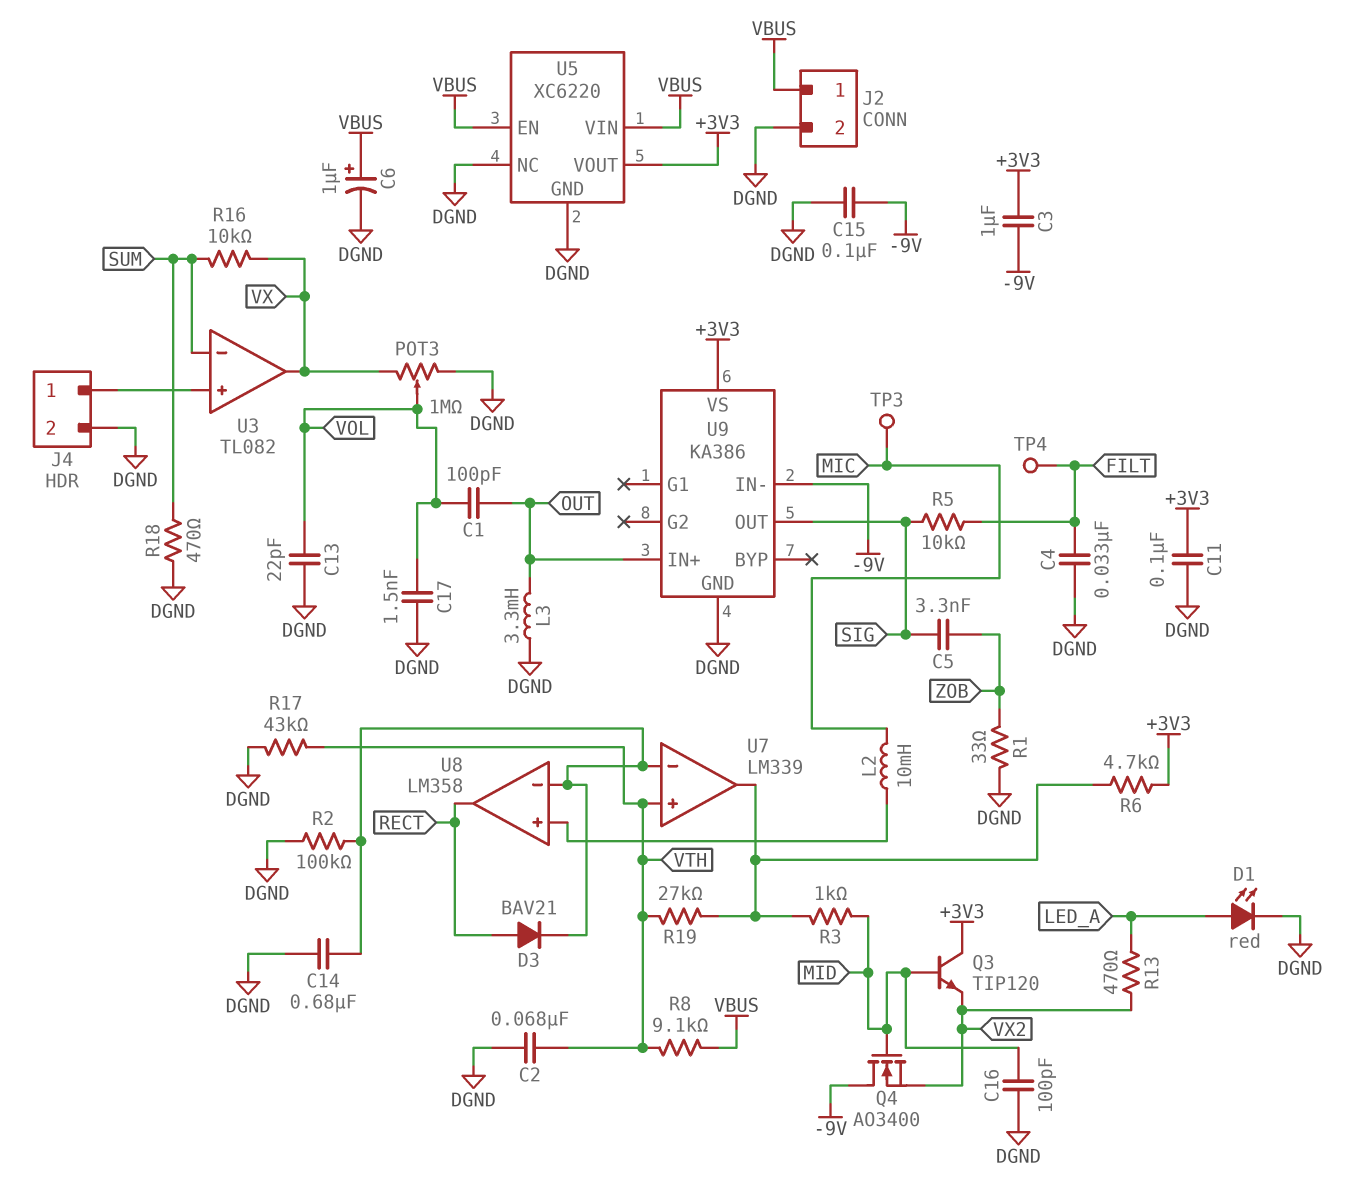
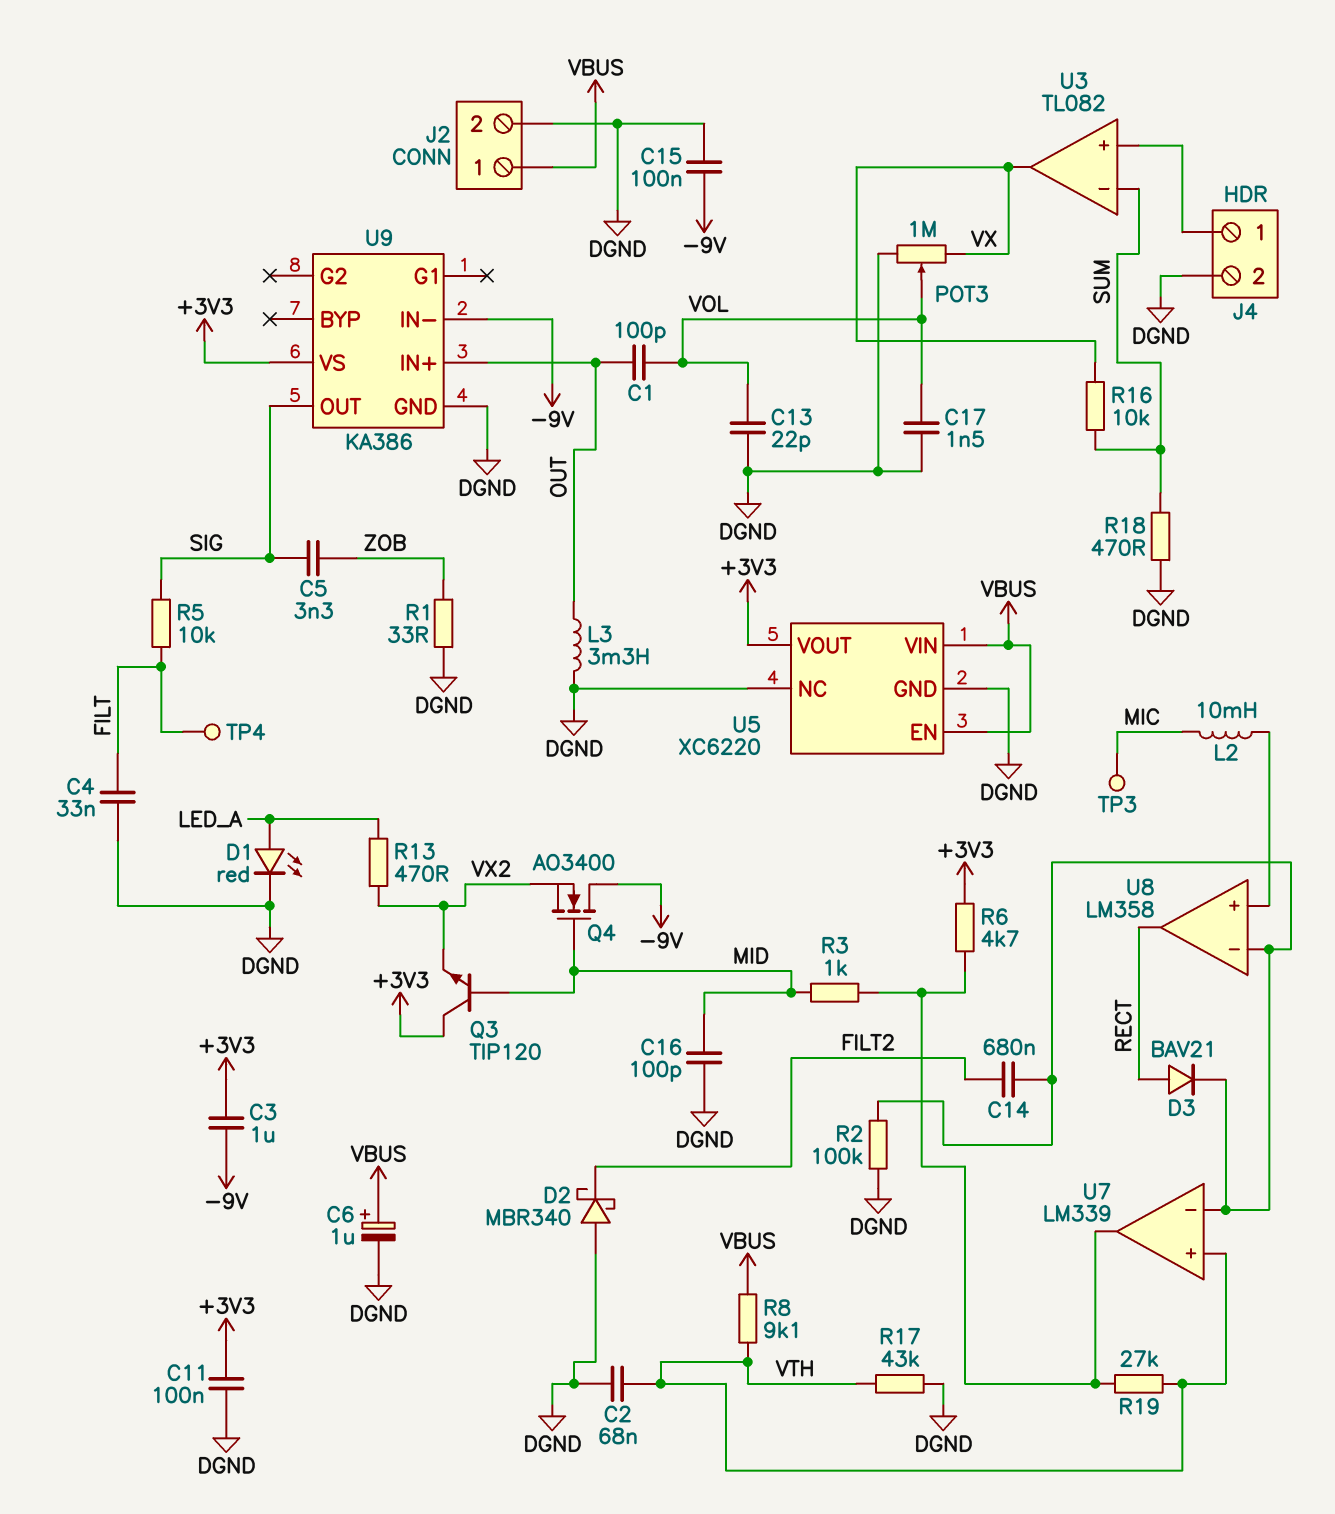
C14: 680nF (DGND, U7/in-) -> 680nF (FILT2, U7/in-)
D2: none -> schottky MBR340 (A DGND, K FILT2)

